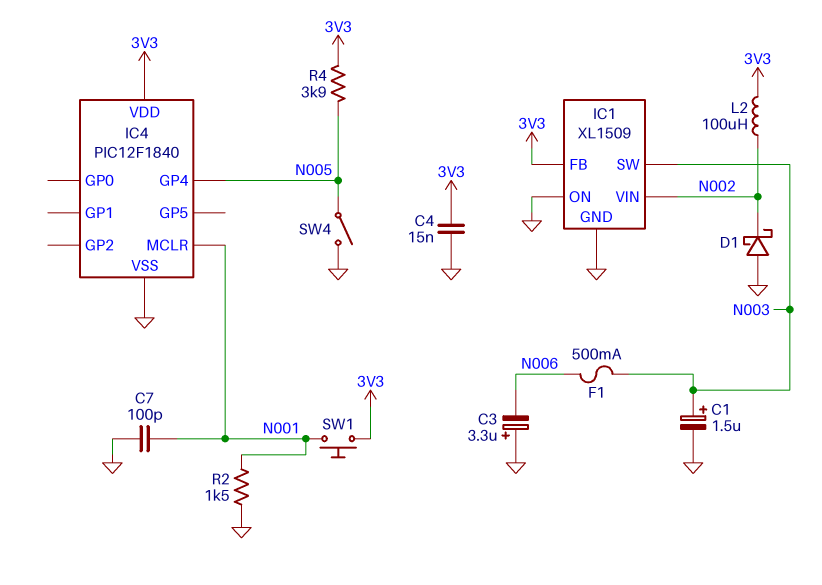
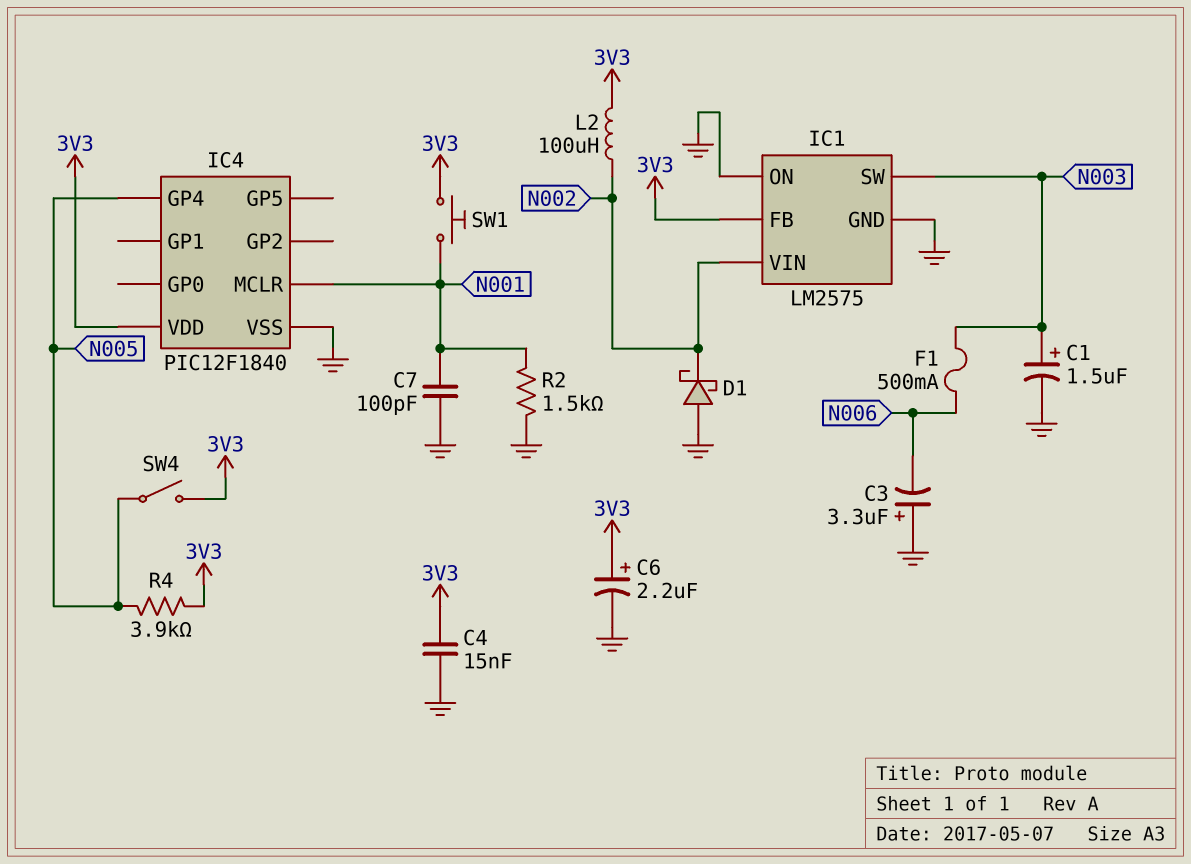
C6: none -> 2.2uF (plus 3V3, minus GND)
IC1: XL1509 -> LM2575
SW4: switch (GND, N005) -> switch (3V3, N005)

